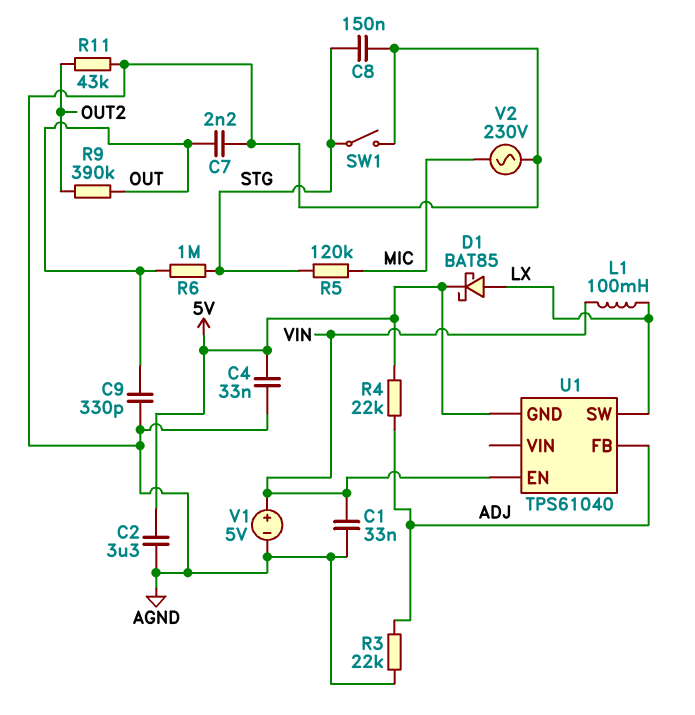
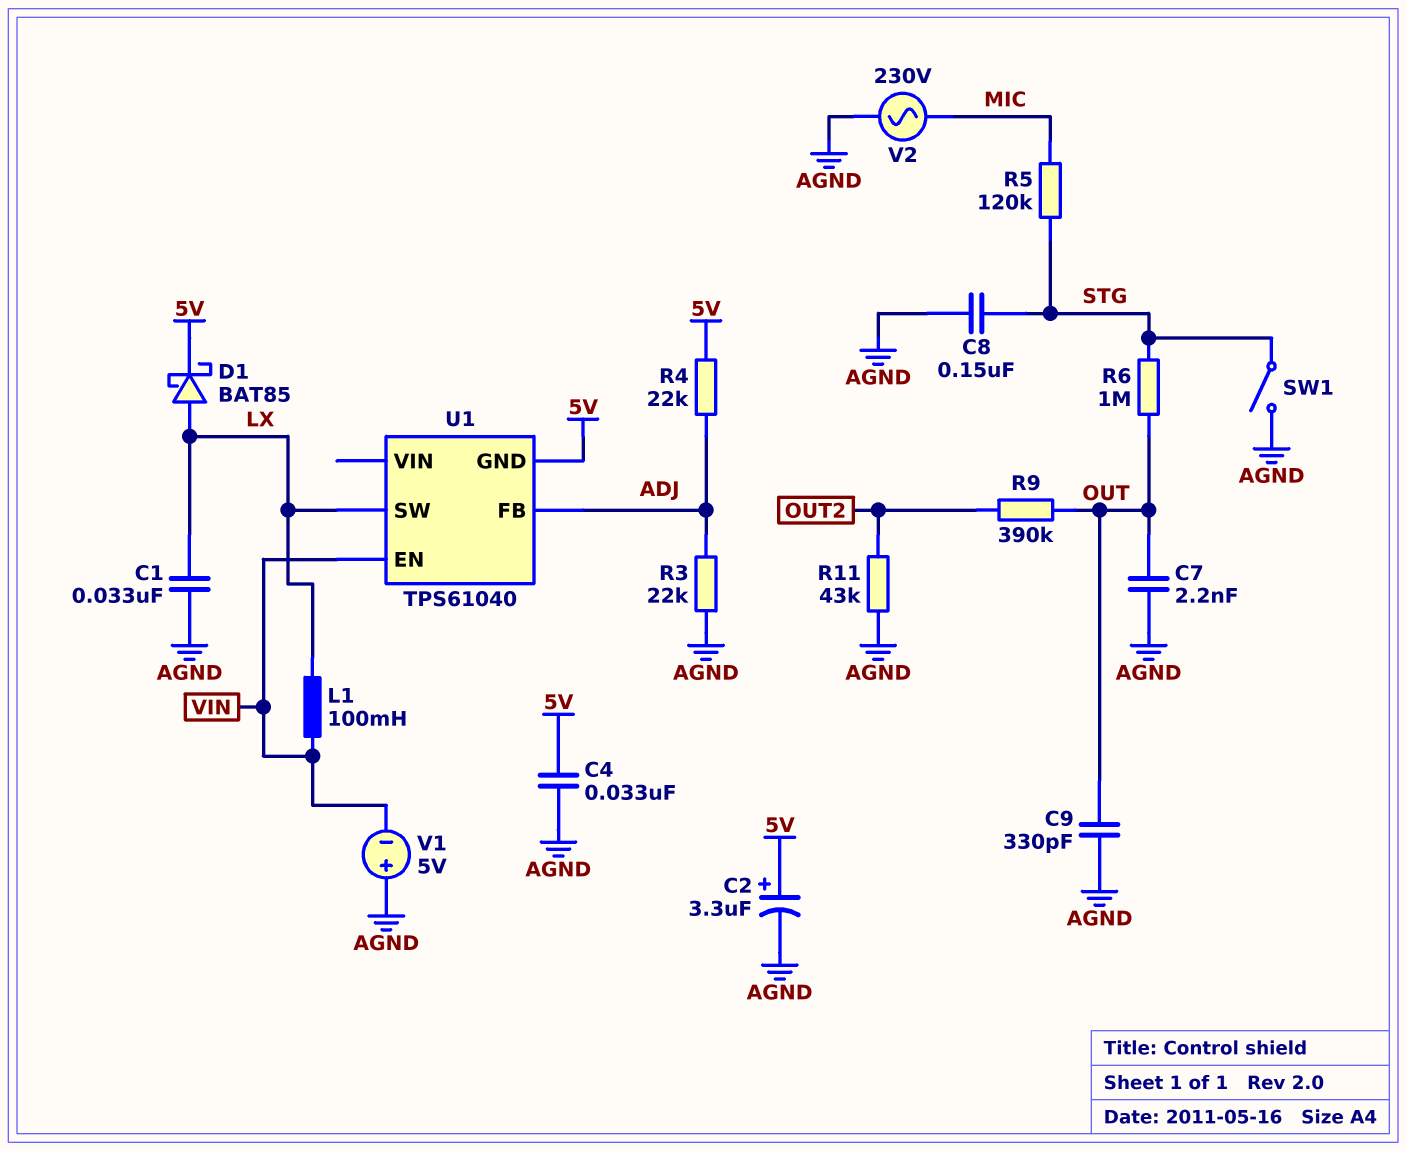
C1: 33nF (AGND, VIN) -> 33nF (AGND, LX)
C2: 3.3uF (5V, AGND) -> 3.3uF (plus 5V, minus AGND)
V1: 5V (plus VIN, minus AGND) -> 5V (plus AGND, minus VIN)

